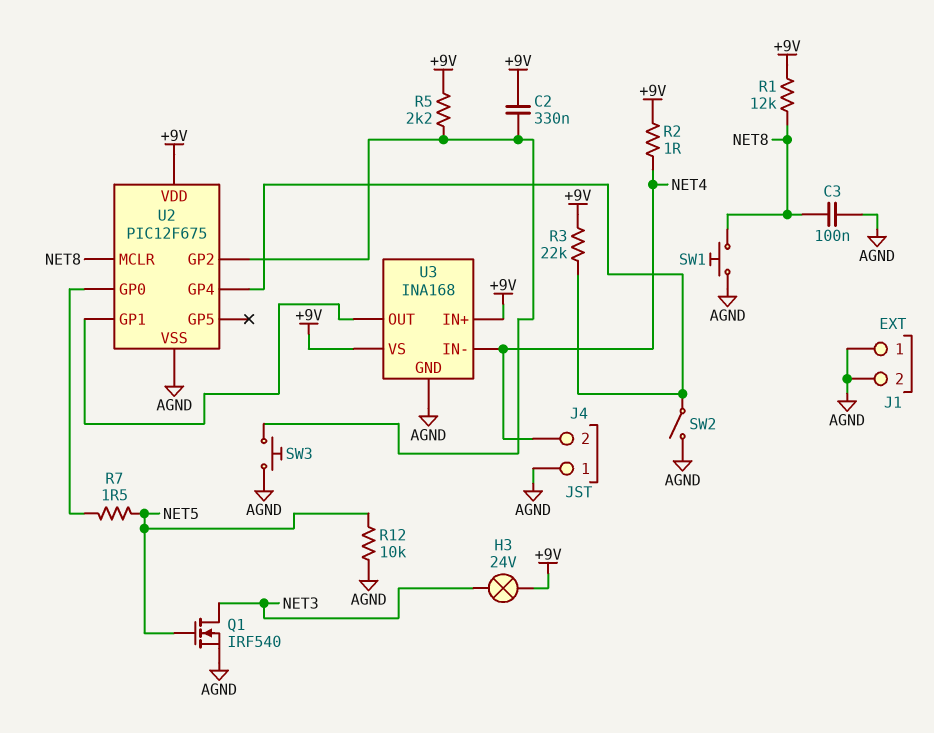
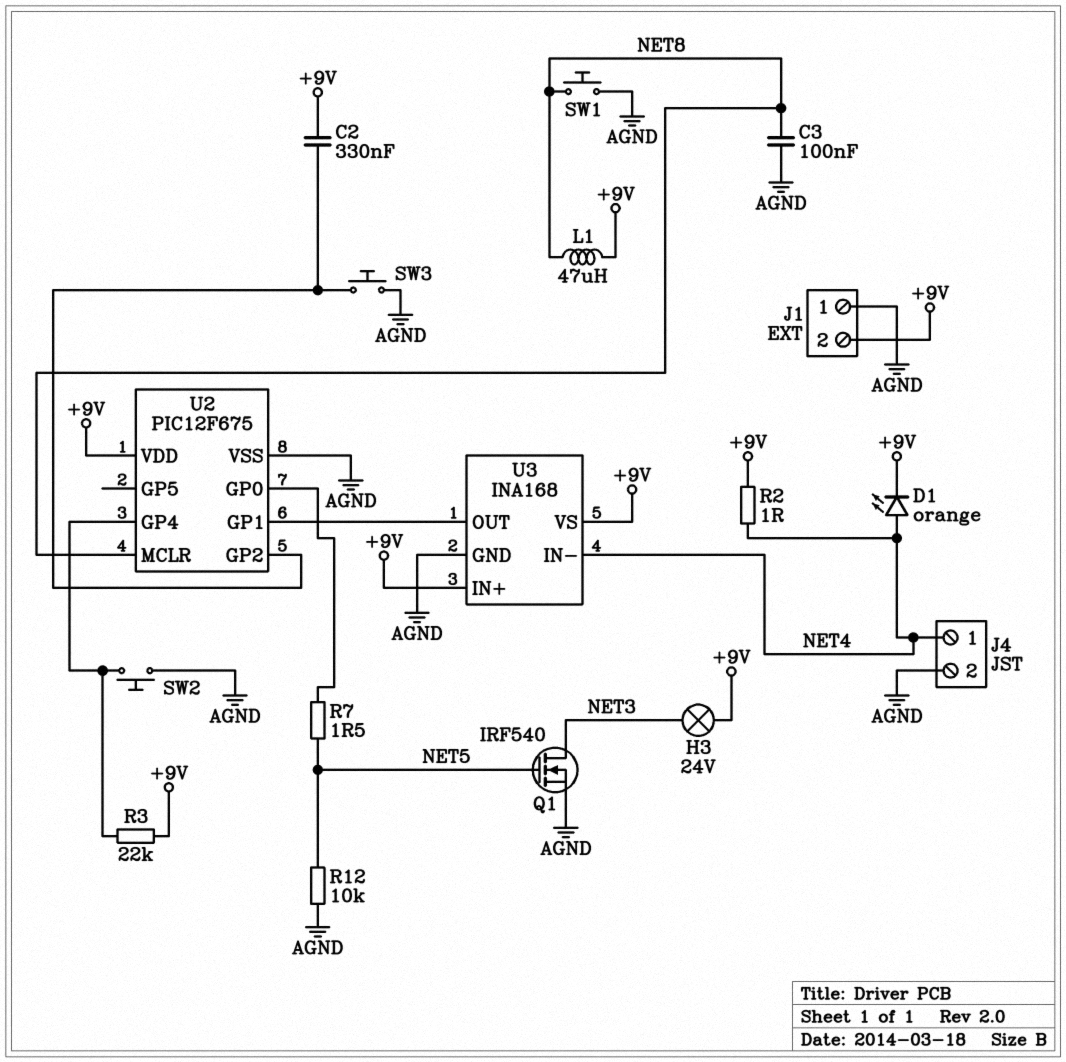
D1: none -> LED orange (A NET4, K +9V)
J1 pin 2: AGND -> +9V
J4 pin 1: AGND -> NET4
J4 pin 2: NET4 -> AGND
L1: none -> 47uH (+9V, NET8)
R1: 12k (+9V, NET8) -> none
R5: 2.2k (+9V, U2/GP2) -> none
SW2: switch (AGND, U2/GP4) -> button (AGND, U2/GP4)

